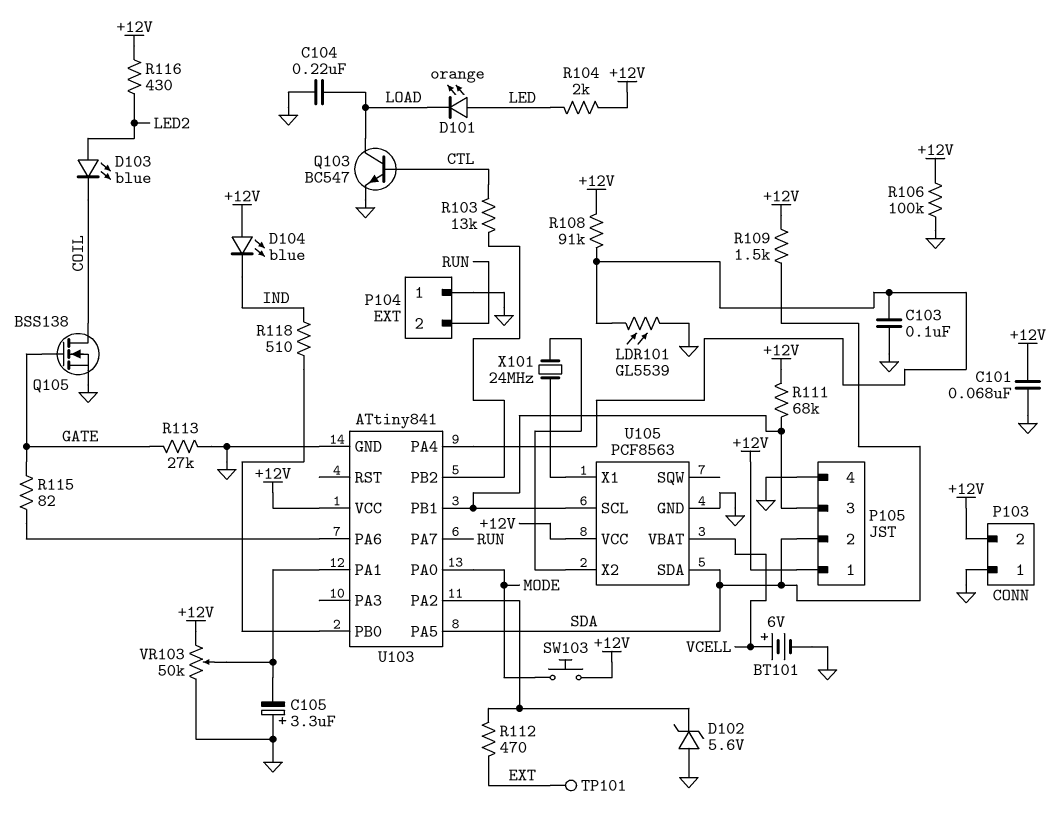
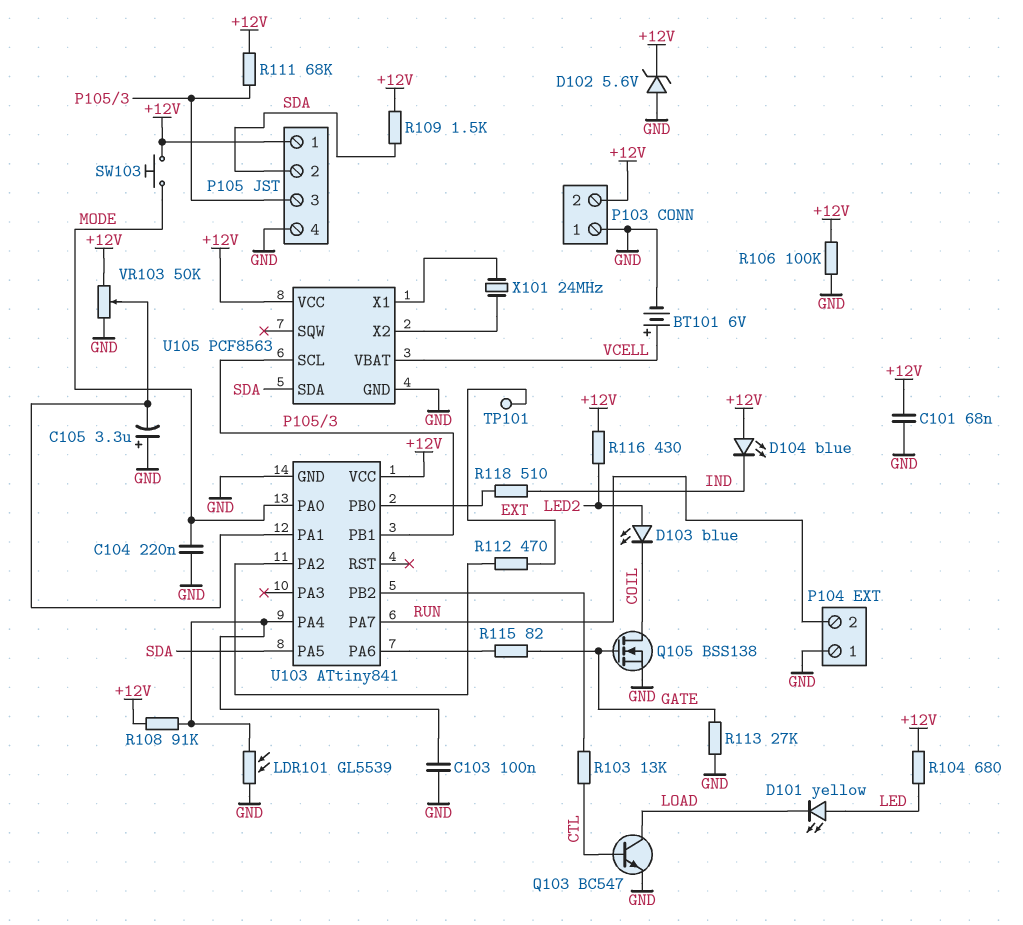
C104: 220nF (GND, LOAD) -> 220nF (GND, MODE)
D101: LED orange (A LED, K LOAD) -> LED yellow (A LED, K LOAD)
D102: zener 5.6V (A GND, K U103/PA2) -> zener 5.6V (A GND, K +12V)
R104: 2k (+12V, LED) -> 680 (+12V, LED)

